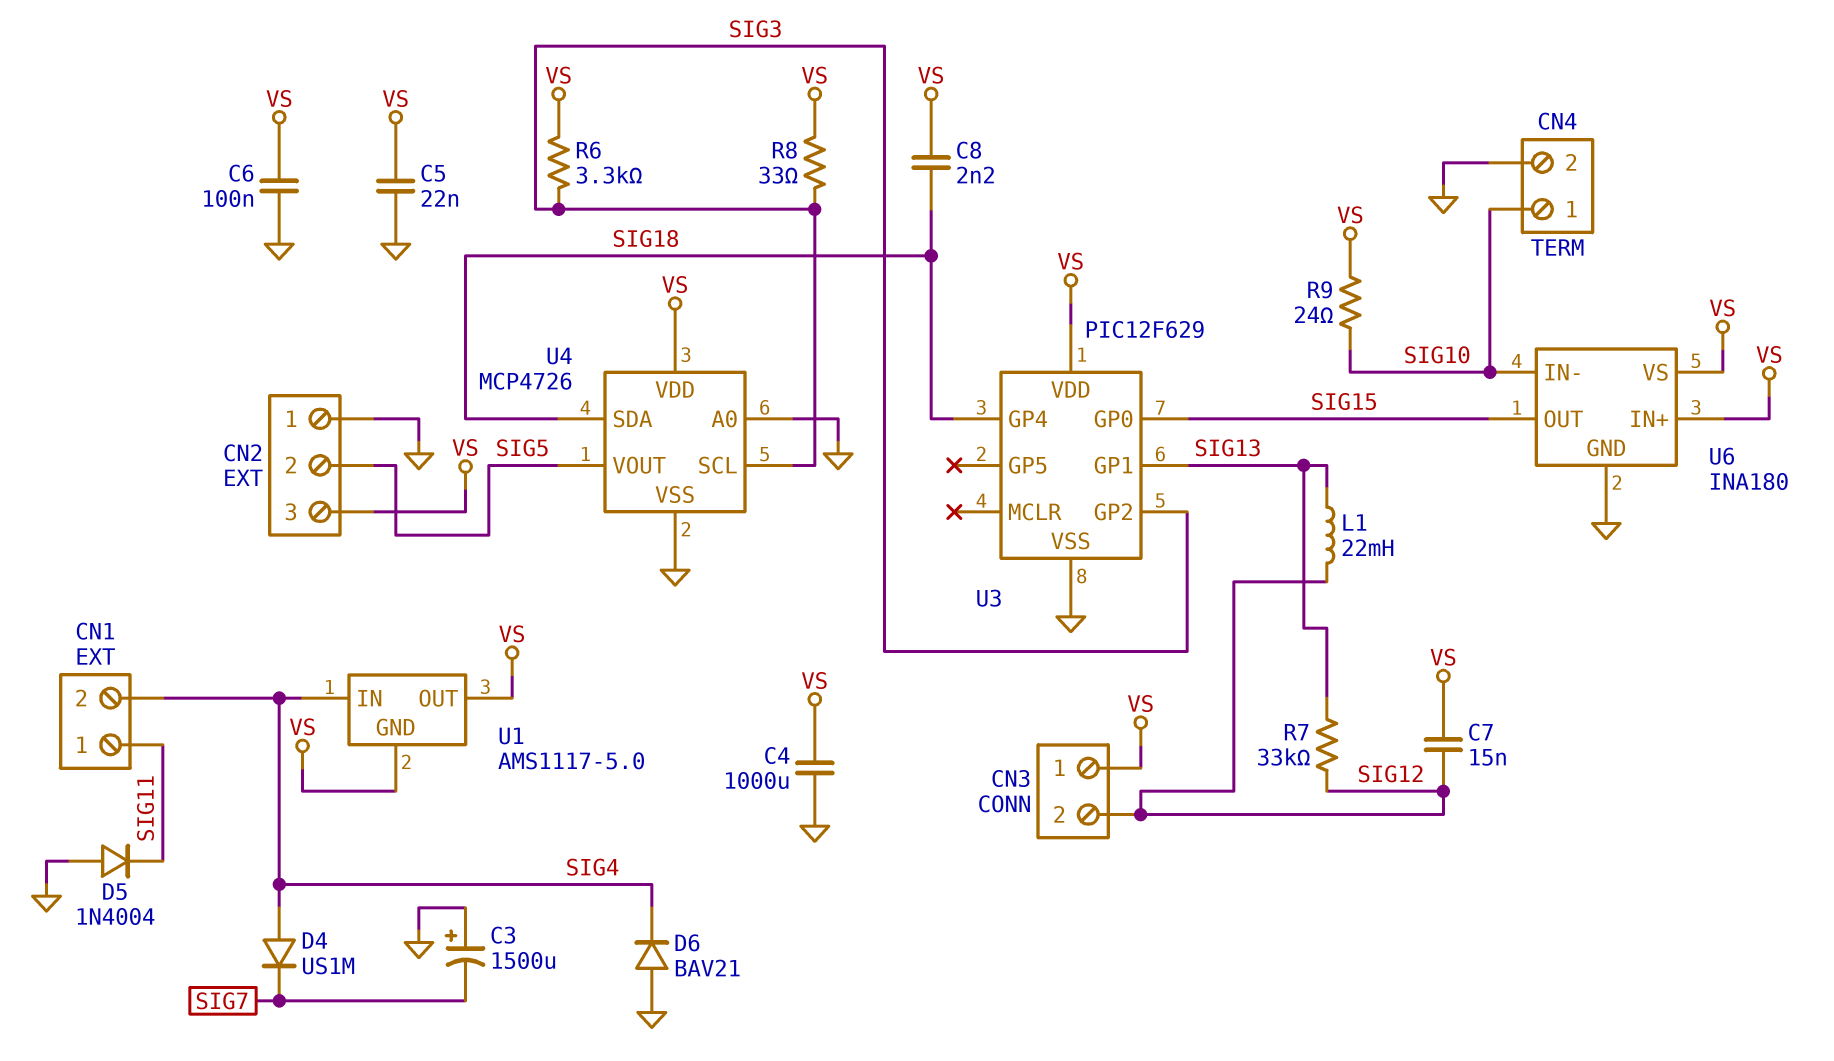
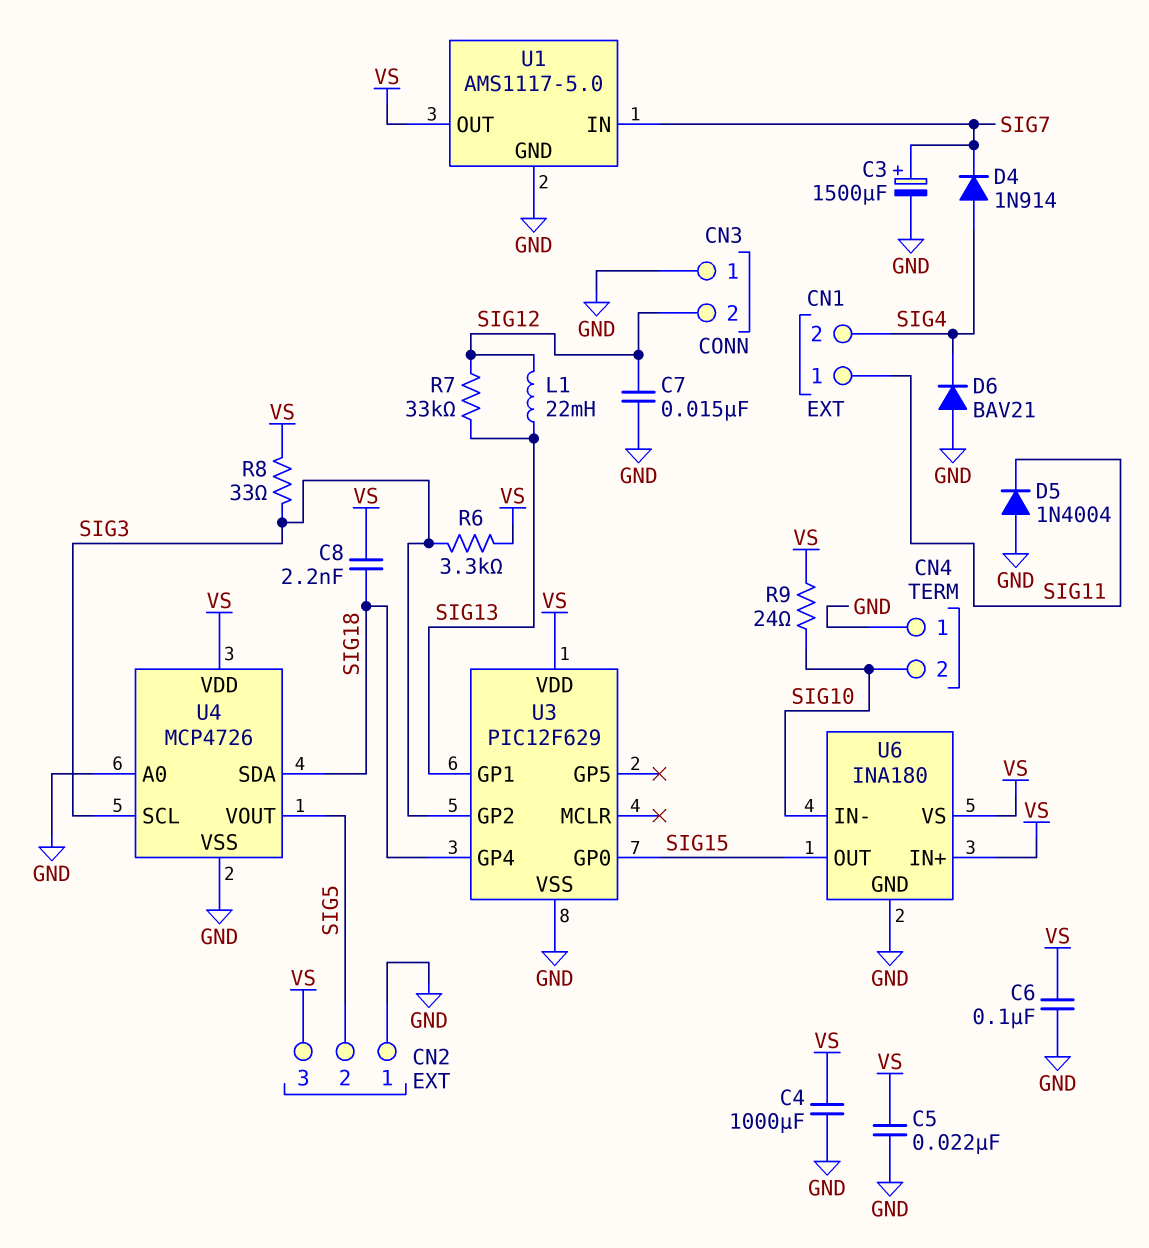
C3: 1500uF (plus GND, minus SIG7) -> 1500uF (plus SIG7, minus GND)
C7: 15nF (SIG12, VS) -> 15nF (GND, SIG12)
CN3 pin 1: VS -> GND
CN4 pin 1: SIG10 -> GND
CN4 pin 2: GND -> SIG10
D4: diode US1M (A SIG4, K SIG7) -> diode 1N914 (A SIG4, K SIG7)
U1 pin GND: VS -> GND
U1 pin IN: SIG4 -> SIG7

